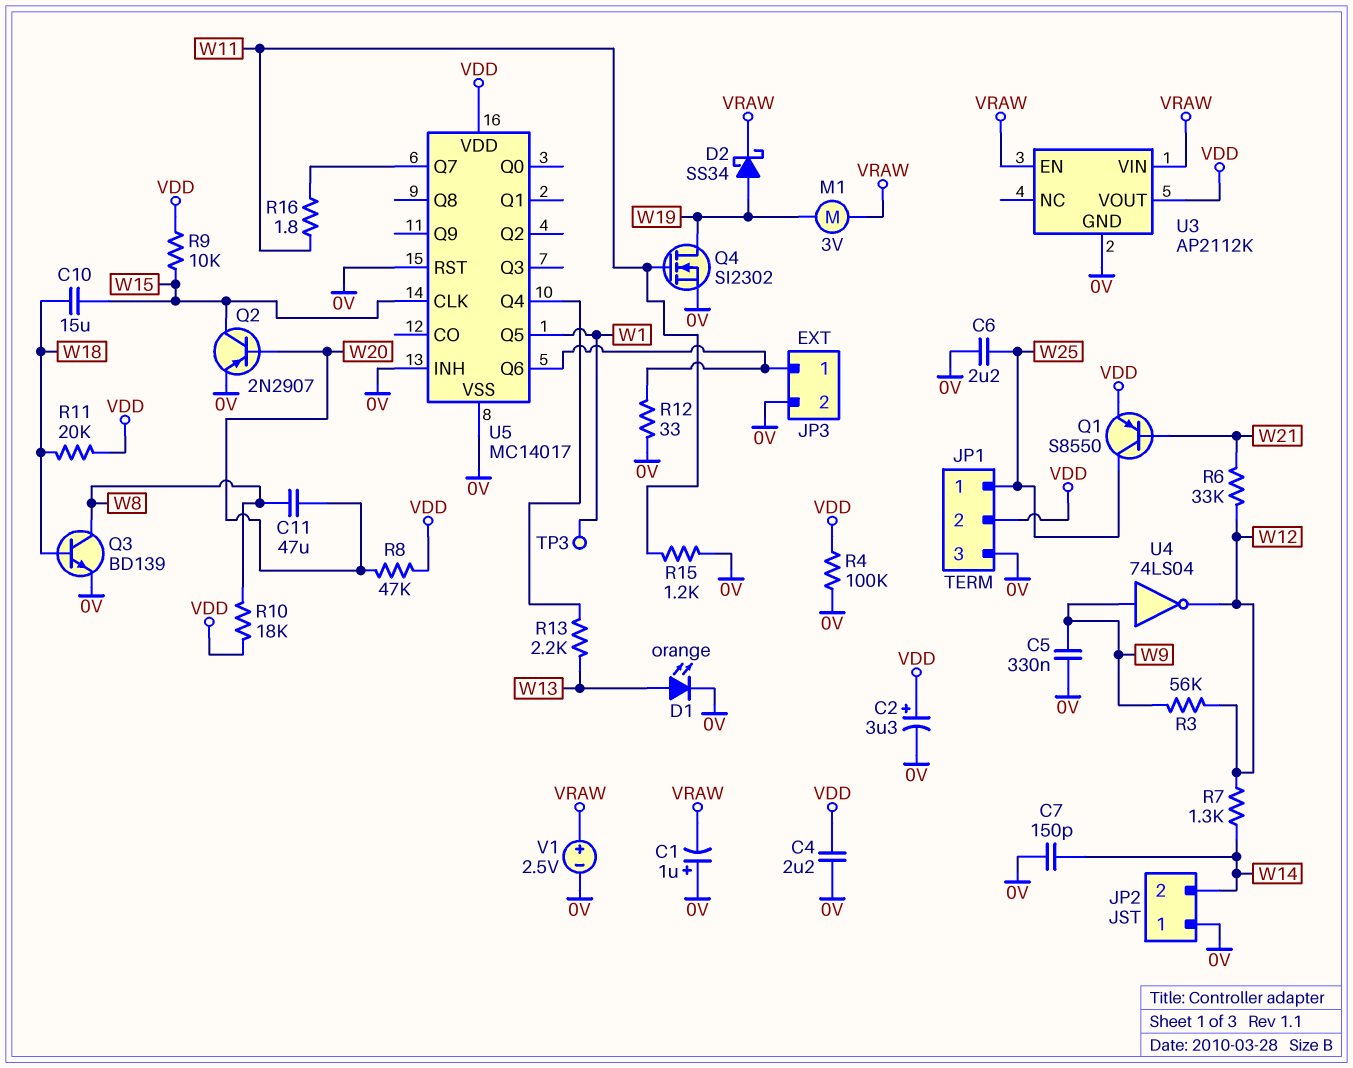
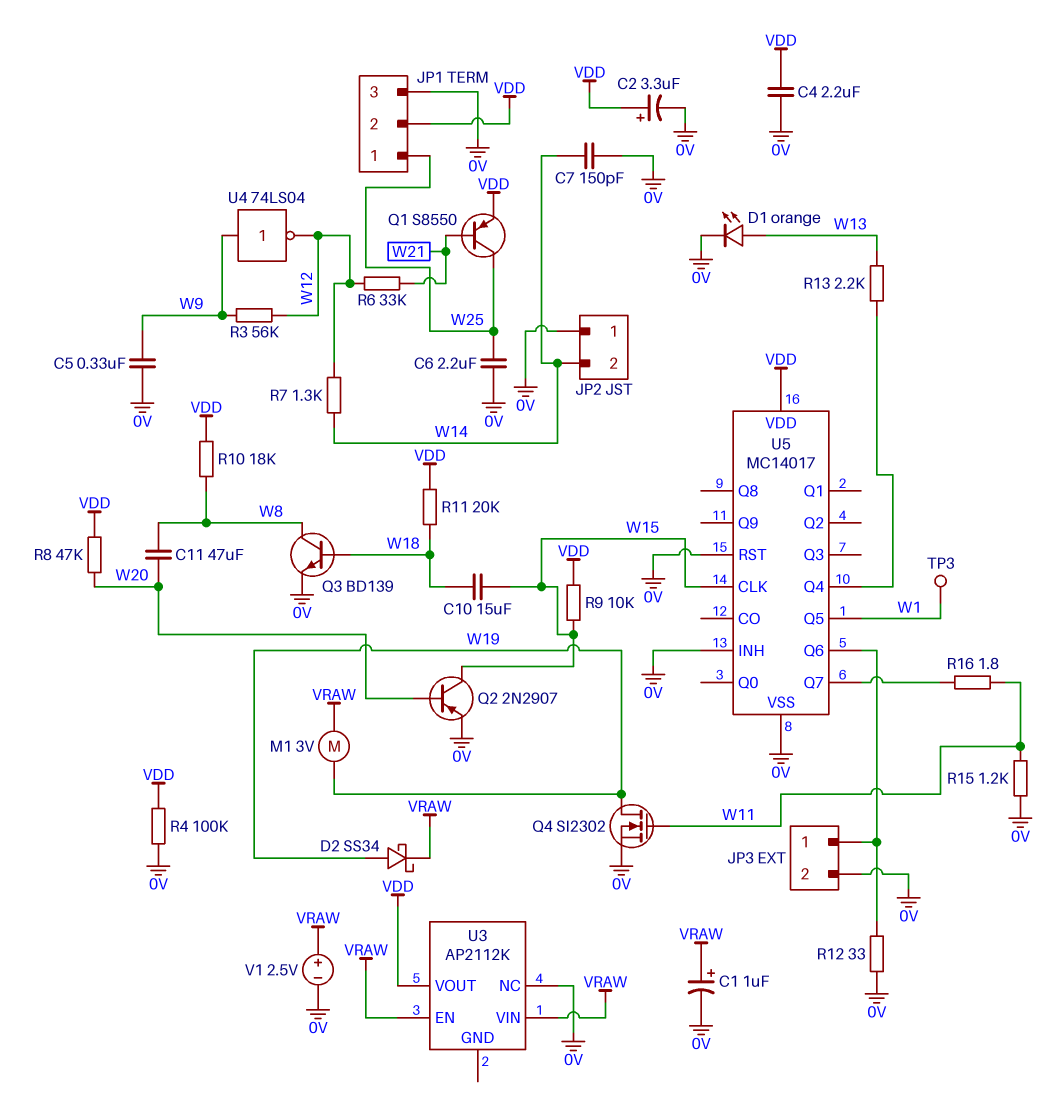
C1: 1uF (plus 0V, minus VRAW) -> 1uF (plus VRAW, minus 0V)
U3 pin GND: 0V -> none
U3 pin NC: none -> 0V

